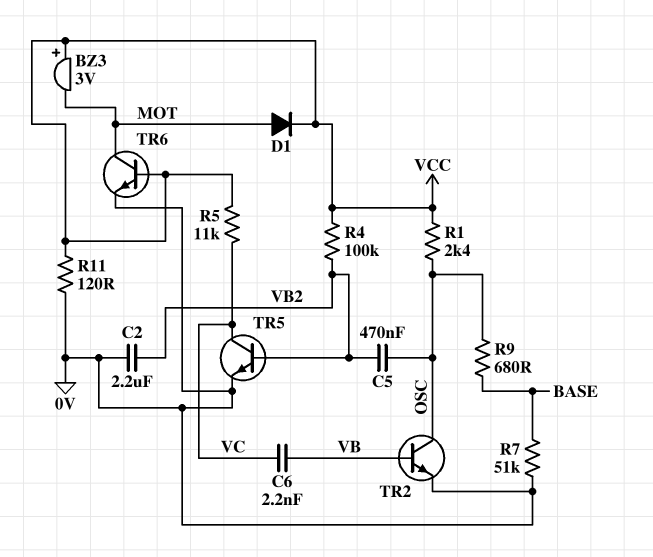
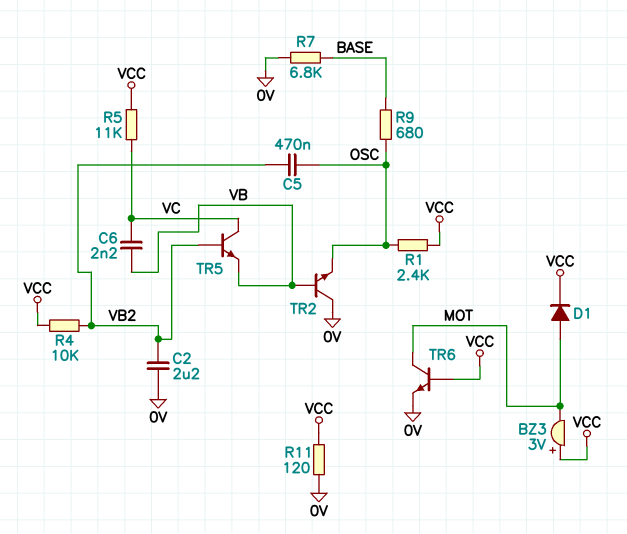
R4: 100k (VB2, VCC) -> 10k (VB2, VCC)
R7: 51k (0V, BASE) -> 6.8k (0V, BASE)
TR2: NPN (B VB, C OSC, E 0V) -> NPN (B VB, C 0V, E OSC)
TR5: NPN (B VB2, C VC, E 0V) -> NPN (B VB2, C VC, E VB)

